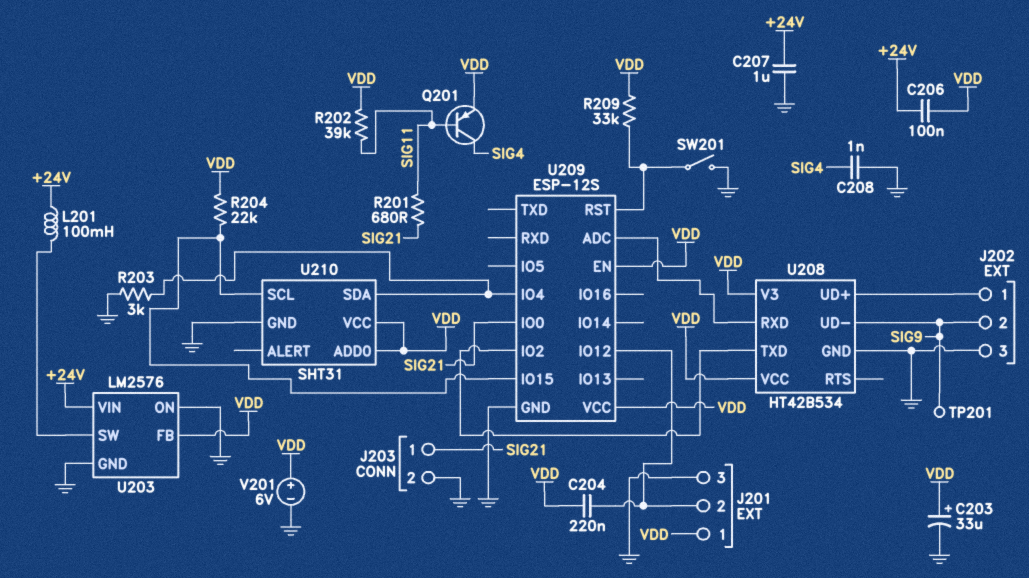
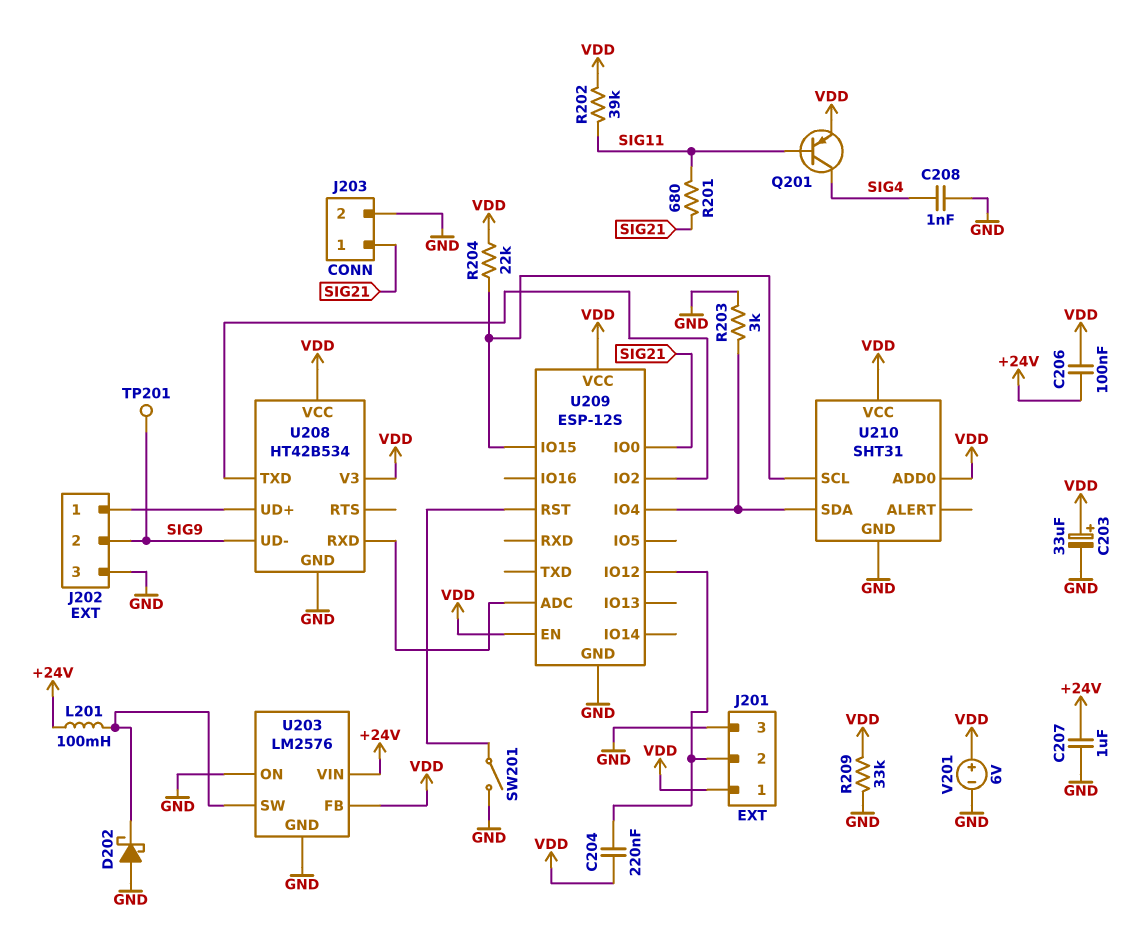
D202: none -> schottky (A GND, K U203/SW)
R209: 33k (U209/RST, VDD) -> 33k (GND, VDD)

